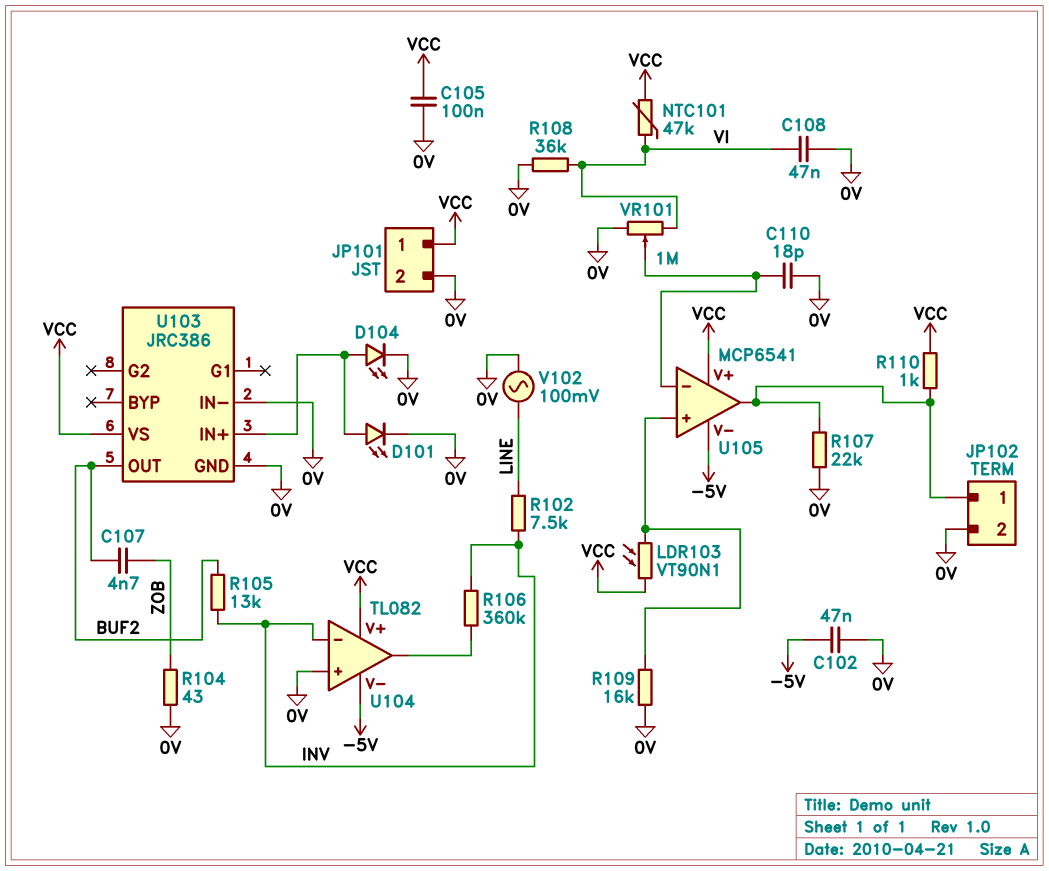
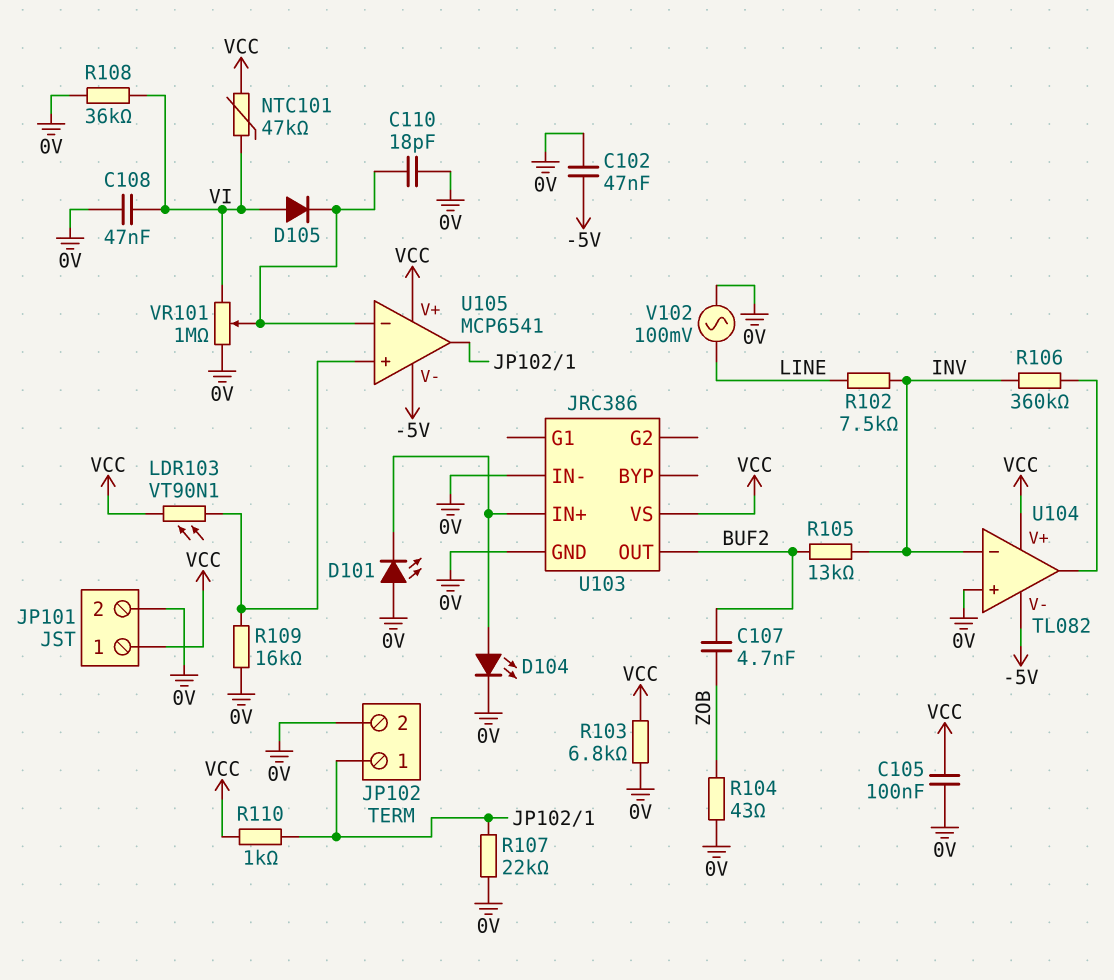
D101: LED (A U103/IN+, K 0V) -> LED (A 0V, K U103/IN+)
D105: none -> diode (A VI, K U105/in-)
R103: none -> 6.8k (0V, VCC)

